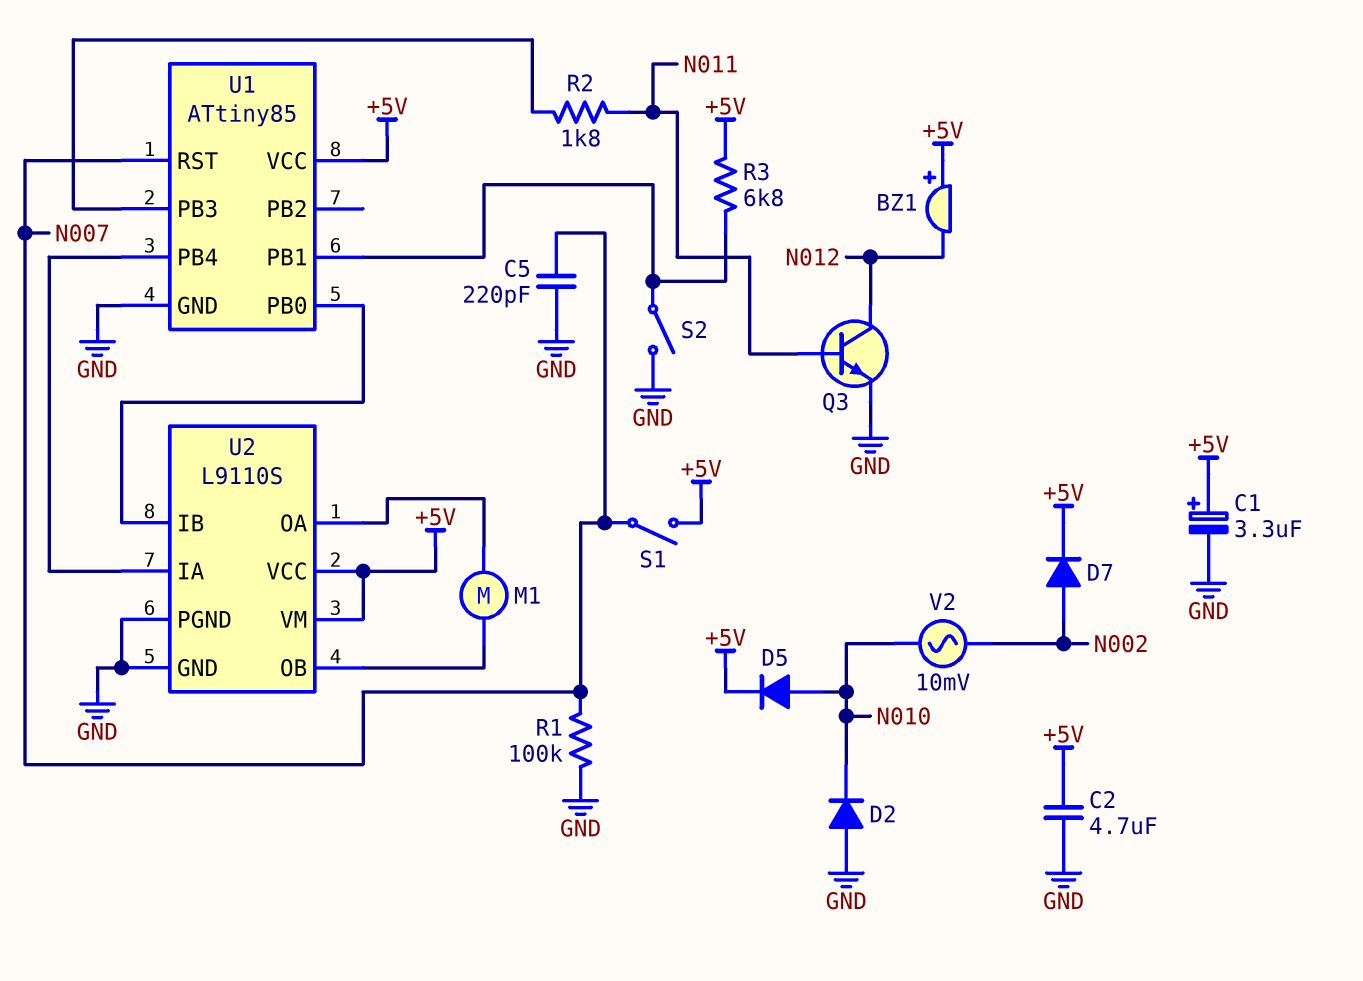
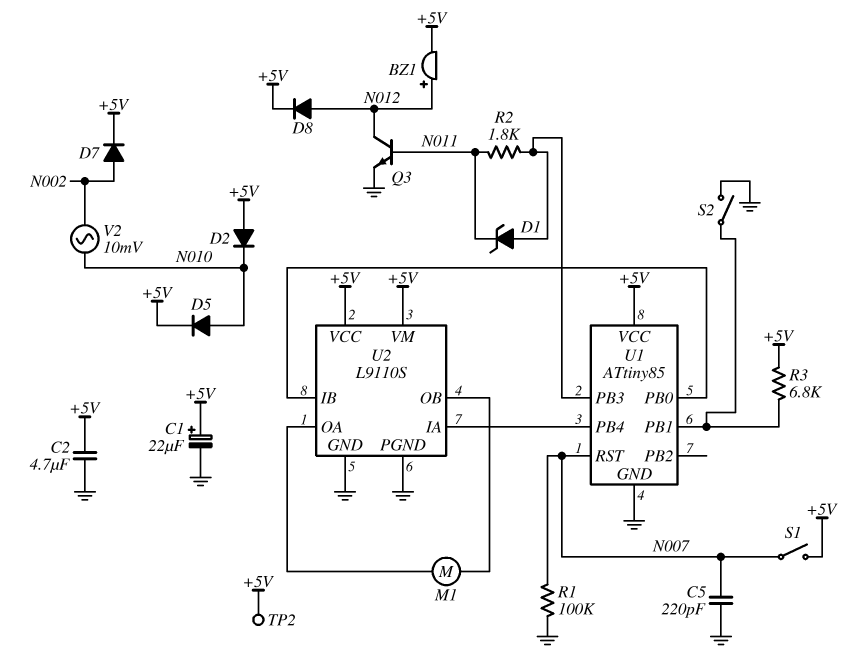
BZ1: buzzer (plus +5V, minus N012) -> buzzer (plus N012, minus +5V)
C1: 3.3uF (plus +5V, minus GND) -> 22uF (plus +5V, minus GND)
D1: none -> zener (A U1/PB3, K N011)
D2: diode (A GND, K N010) -> diode (A +5V, K N010)
D8: none -> diode (A N012, K +5V)
TP2: none -> test point (+5V)

